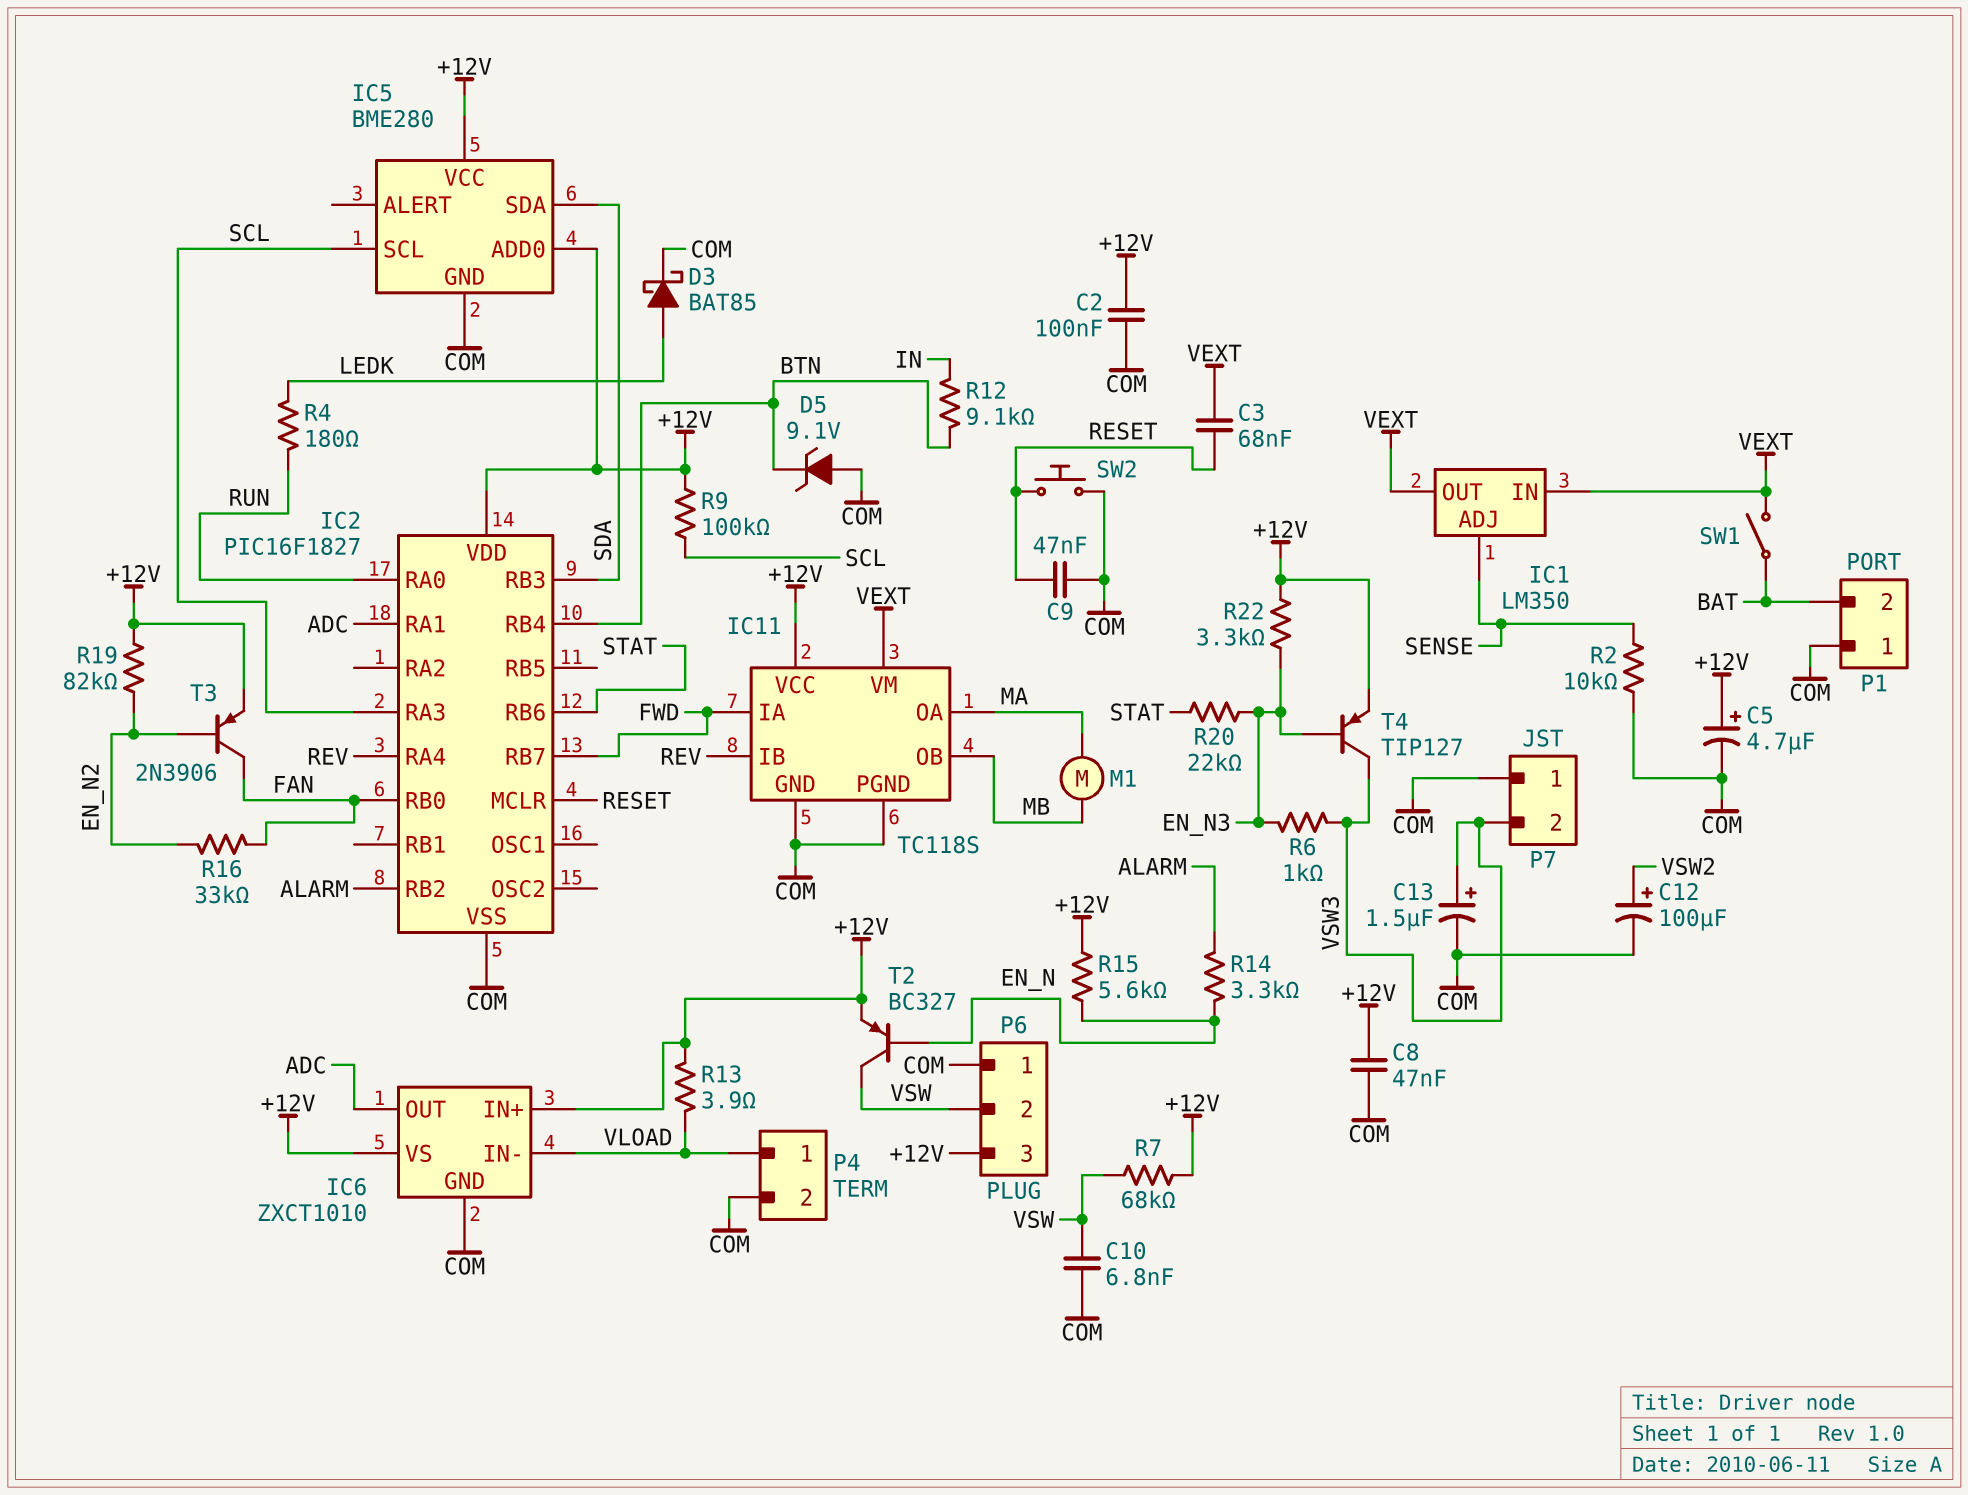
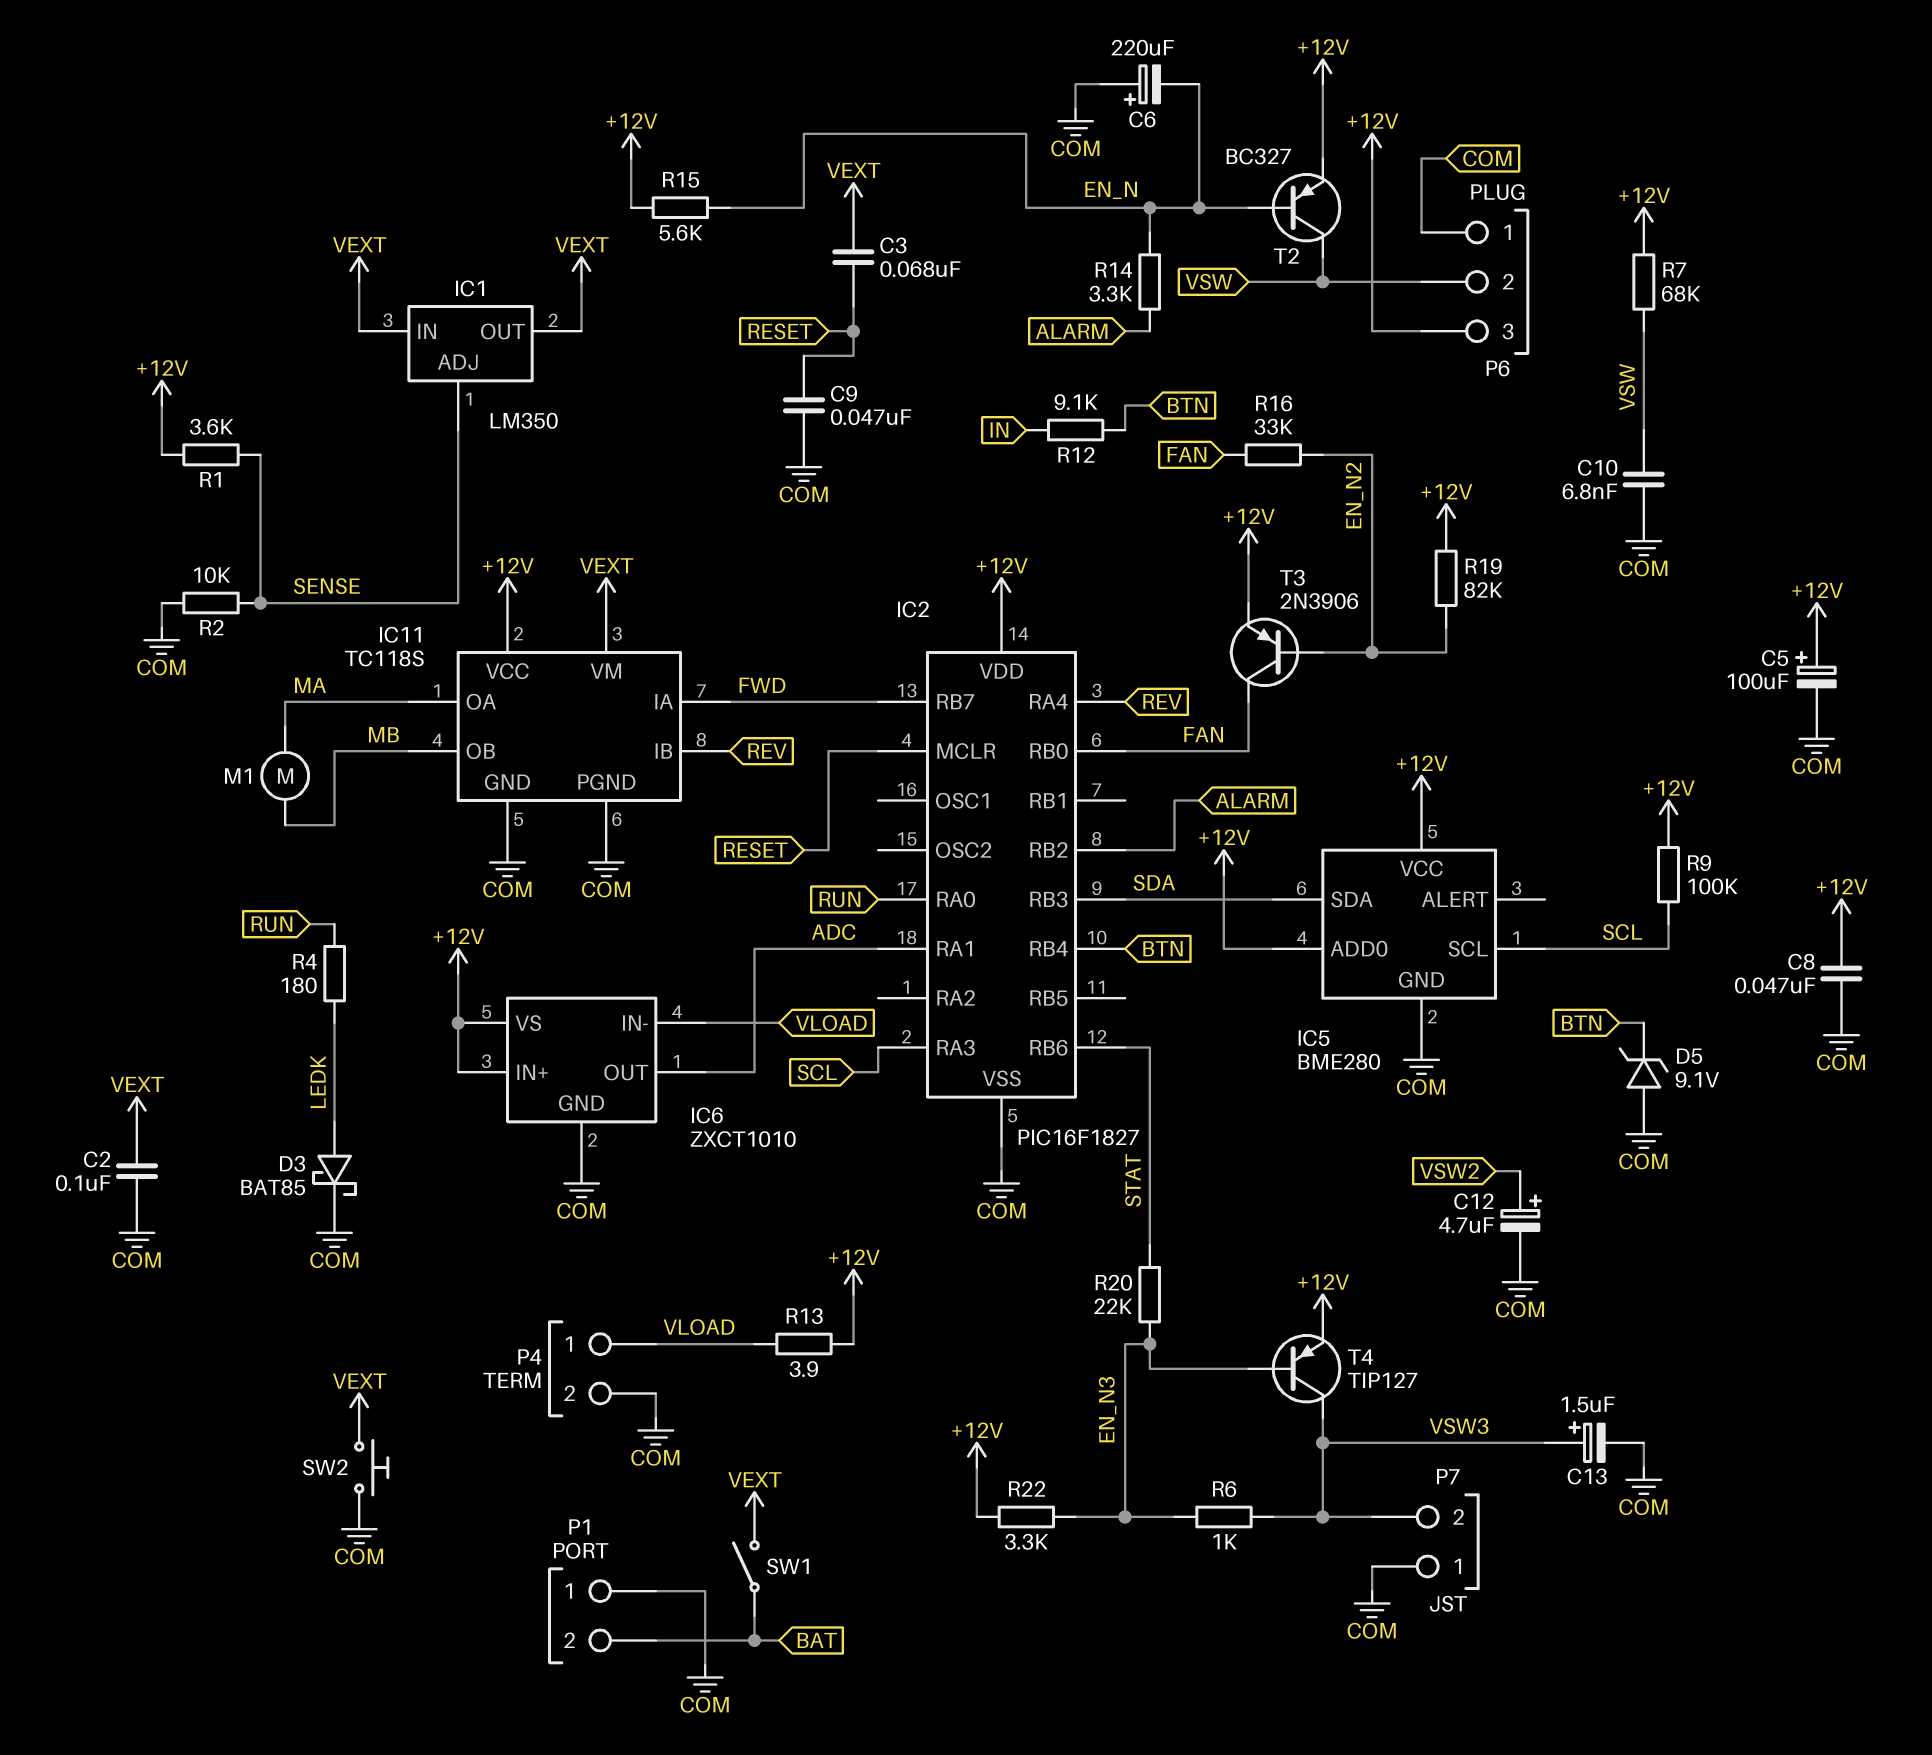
C2: 100nF (+12V, COM) -> 100nF (COM, VEXT)
C5: 4.7uF (plus +12V, minus COM) -> 100uF (plus +12V, minus COM)
C6: none -> 220uF (plus COM, minus EN_N)
C12: 100uF (plus VSW2, minus COM) -> 4.7uF (plus VSW2, minus COM)
R1: none -> 3.6k (+12V, SENSE)
SW2: button (COM, RESET) -> button (COM, VEXT)

